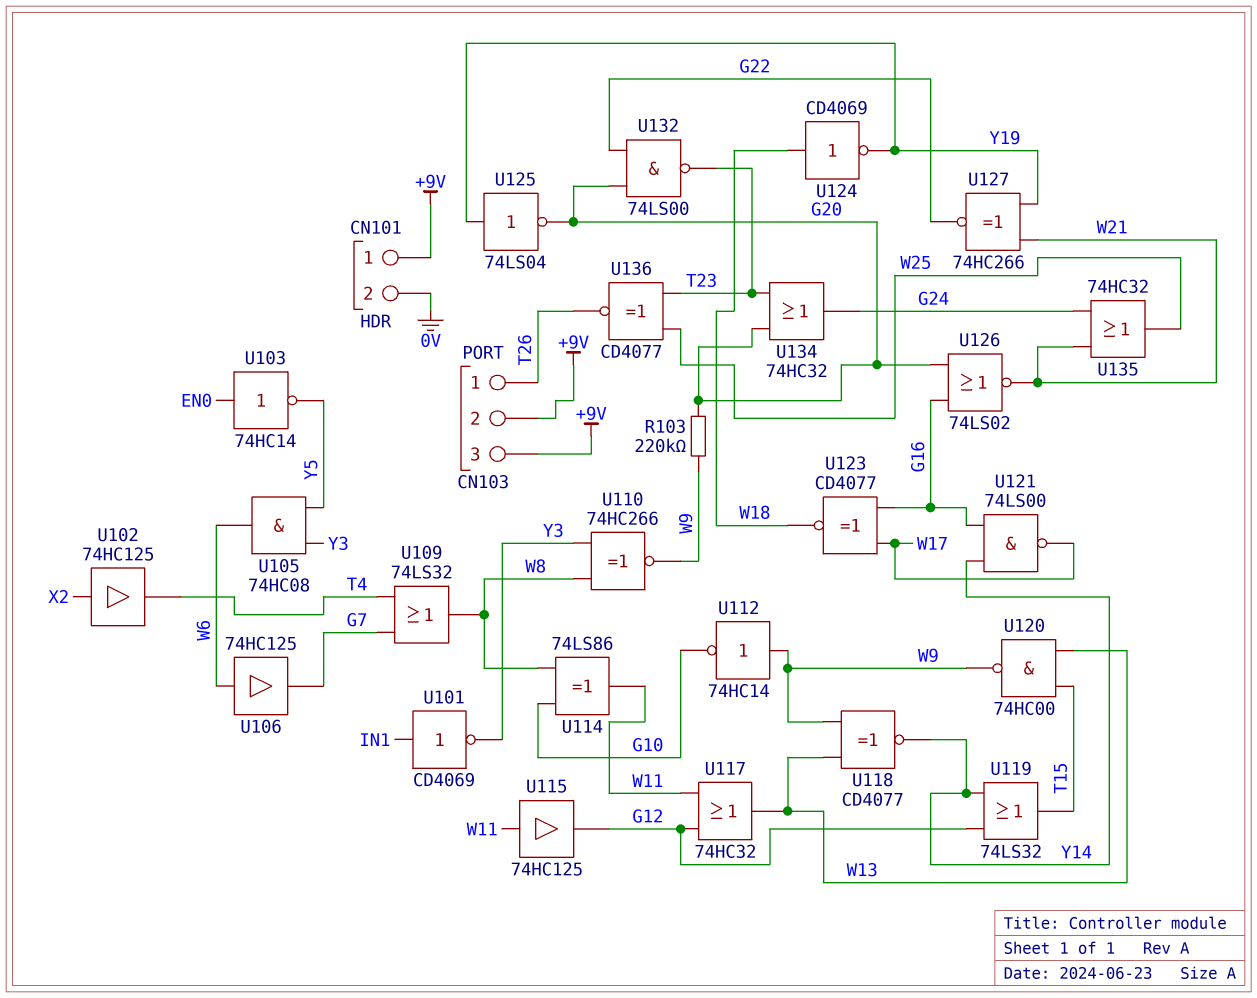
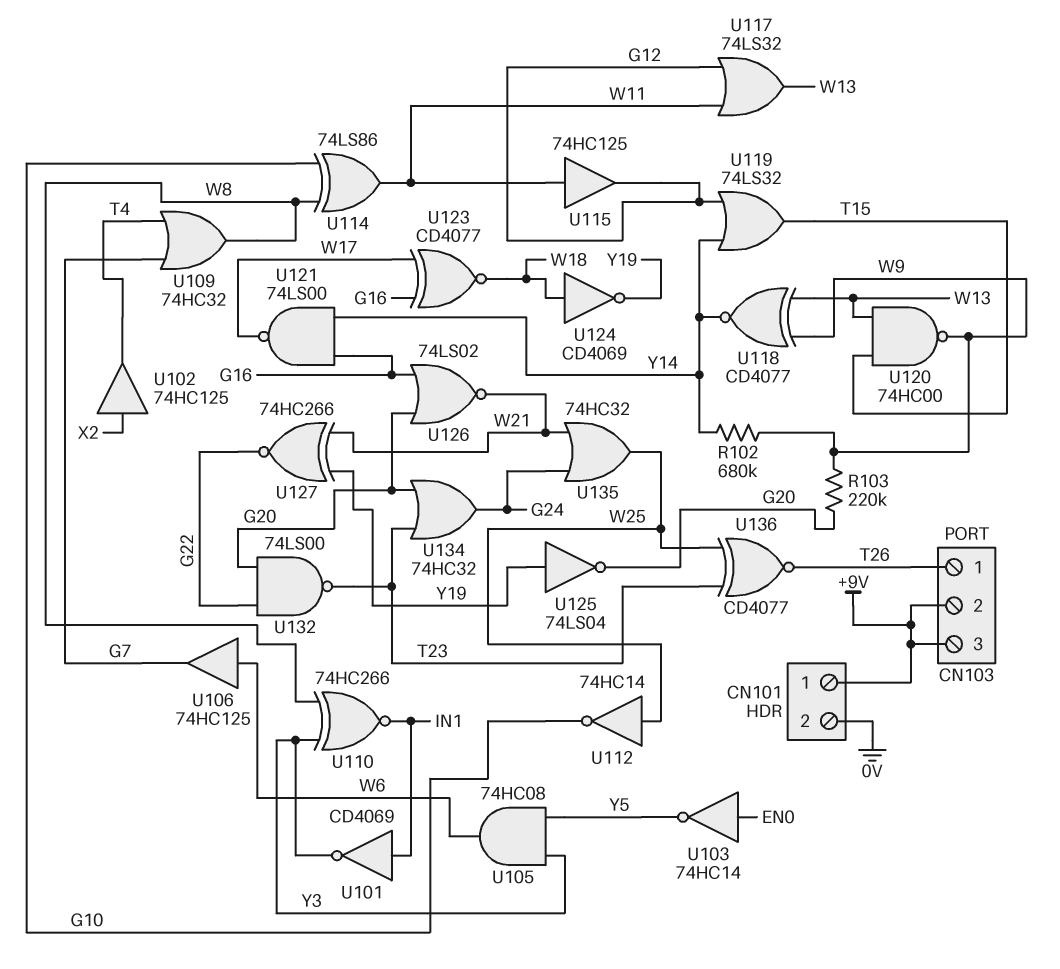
R102: none -> 680k (W9, Y14)
U109: OR 74LS32 (in G7, in T4, out W8) -> OR 74HC32 (in G7, in T4, out W8)
U110: XNOR 74HC266 (in W8, in Y3, out W9) -> XNOR 74HC266 (in W8, in Y3, out IN1)
U112: NOT 74HC14 (in W9, out G10) -> NOT 74HC14 (in W25, out G10)
U117: OR 74HC32 (in G12, in W11, out W13) -> OR 74LS32 (in G12, in W11, out W13)

